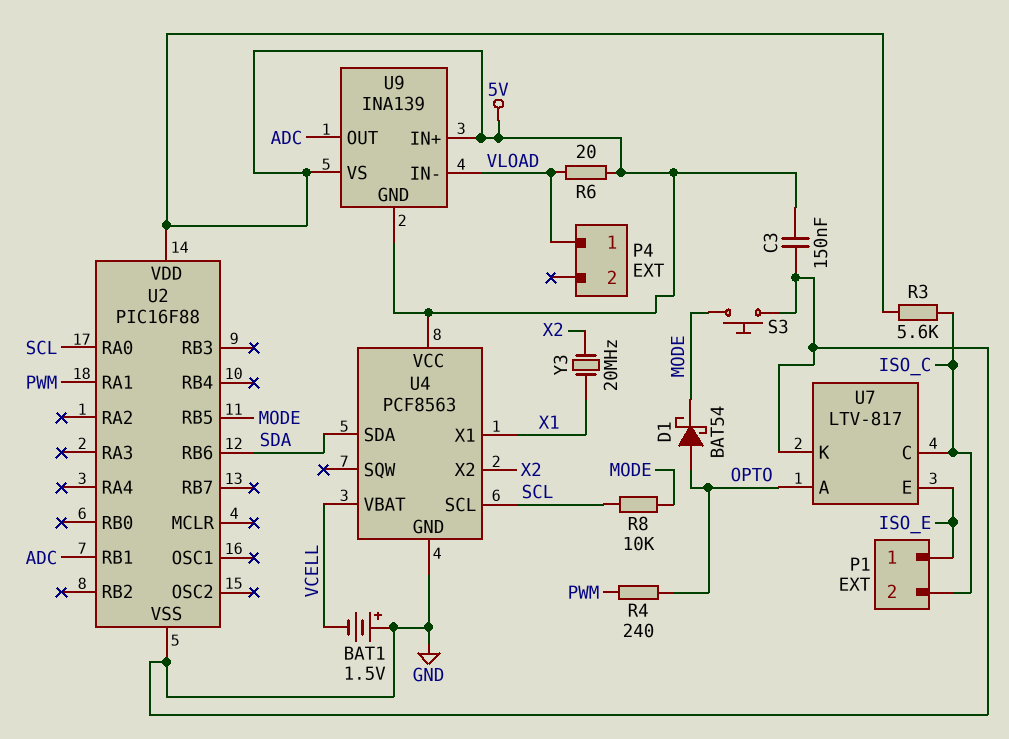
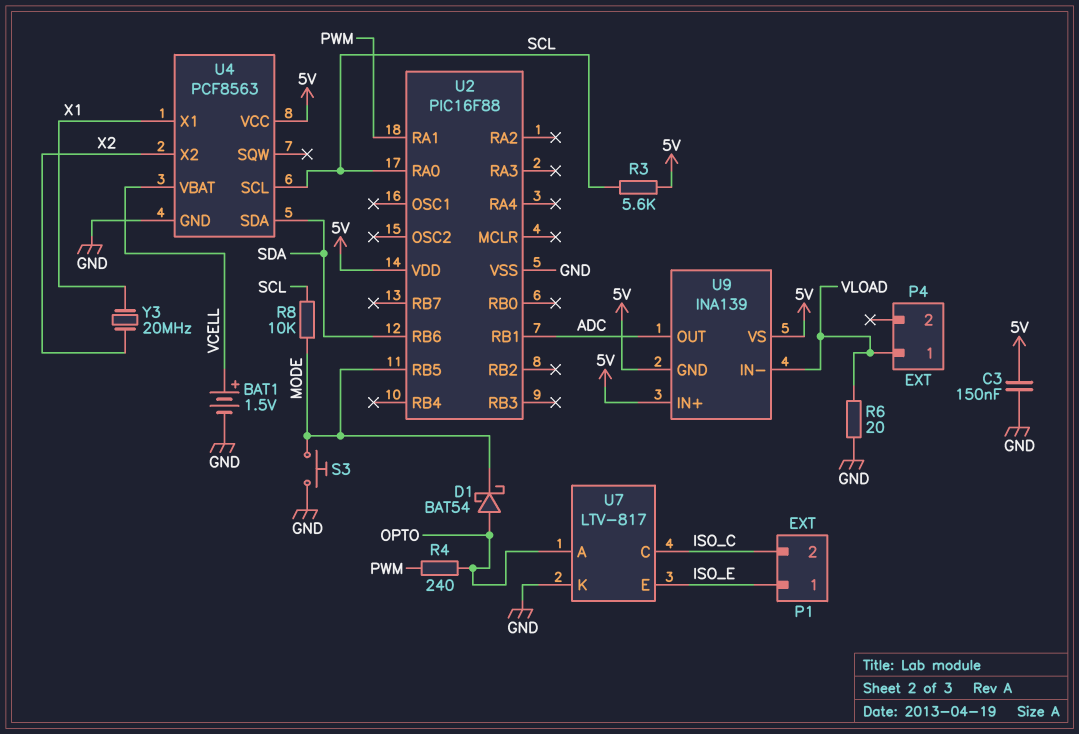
BAT1: 1.5V (plus GND, minus VCELL) -> 1.5V (plus VCELL, minus GND)
R3: 5.6k (5V, ISO_C) -> 5.6k (5V, SCL)
R6: 20 (5V, VLOAD) -> 20 (GND, VLOAD)

